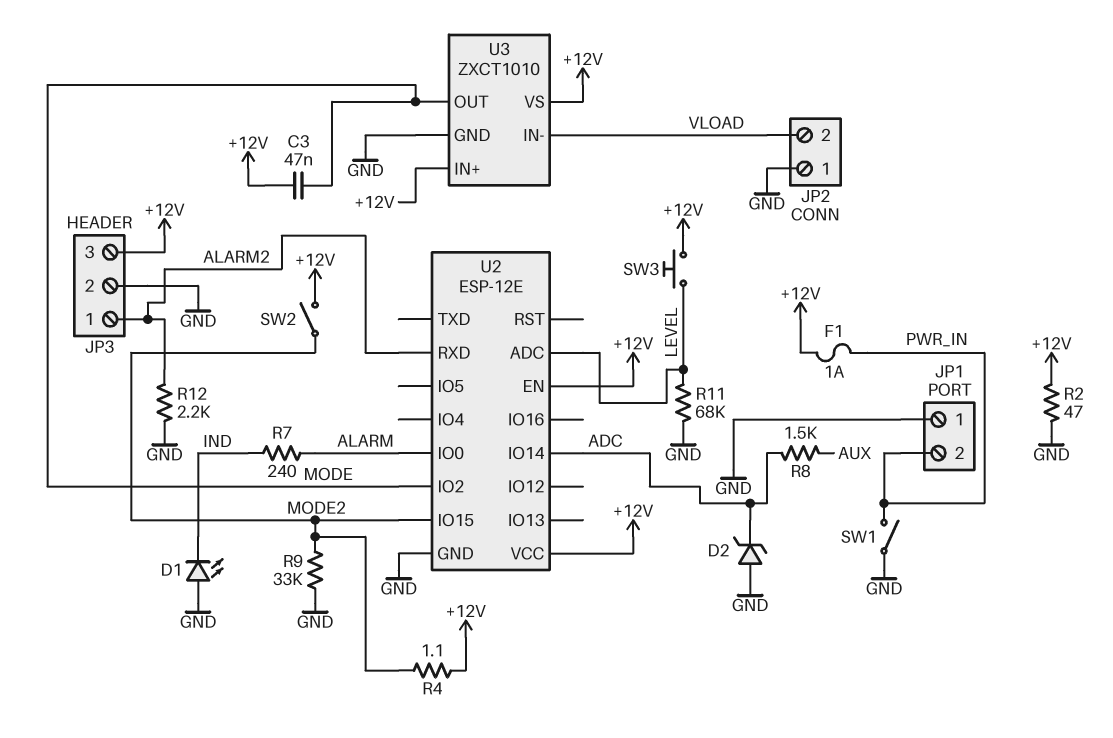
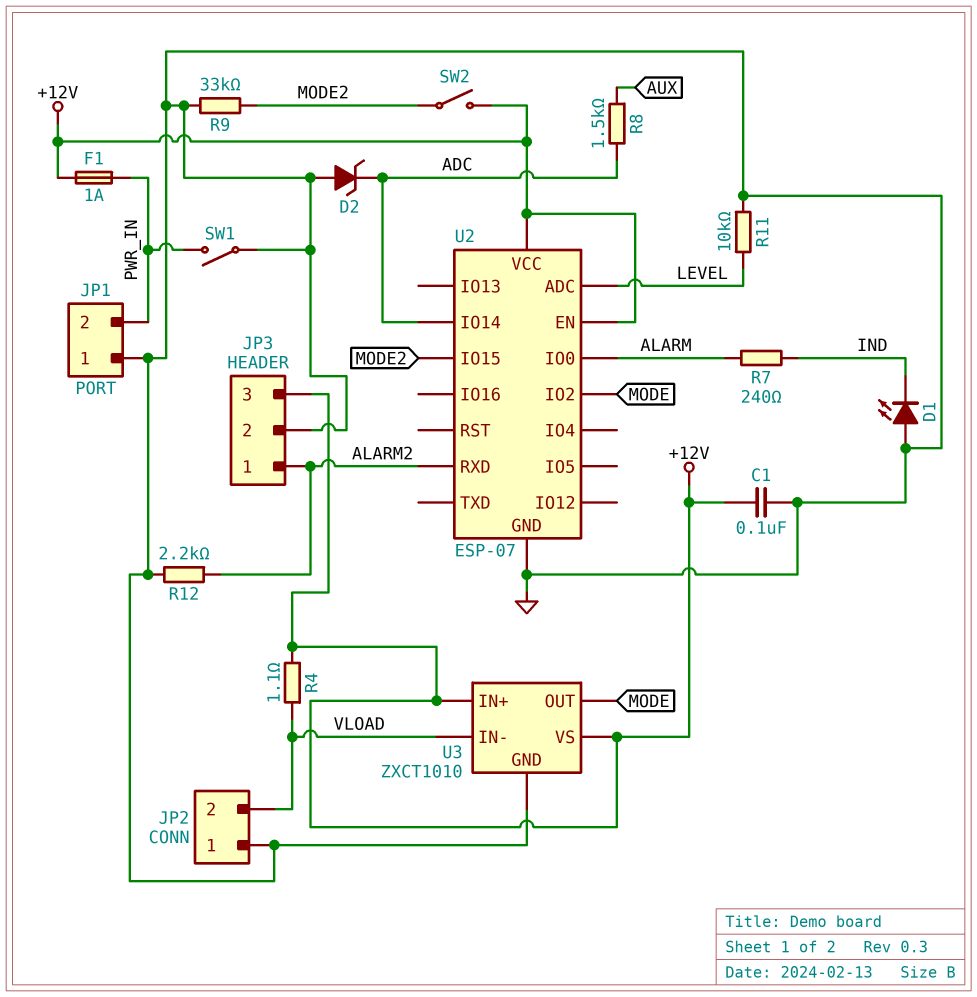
C1: none -> 100nF (+12V, GND)
C3: 47nF (+12V, MODE) -> none
R2: 47 (+12V, GND) -> none
R4: 1.1 (+12V, MODE2) -> 1.1 (+12V, VLOAD)
R11: 68k (GND, LEVEL) -> 10k (GND, LEVEL)
SW3: button (+12V, LEVEL) -> none
U2: ESP-12E -> ESP-07

